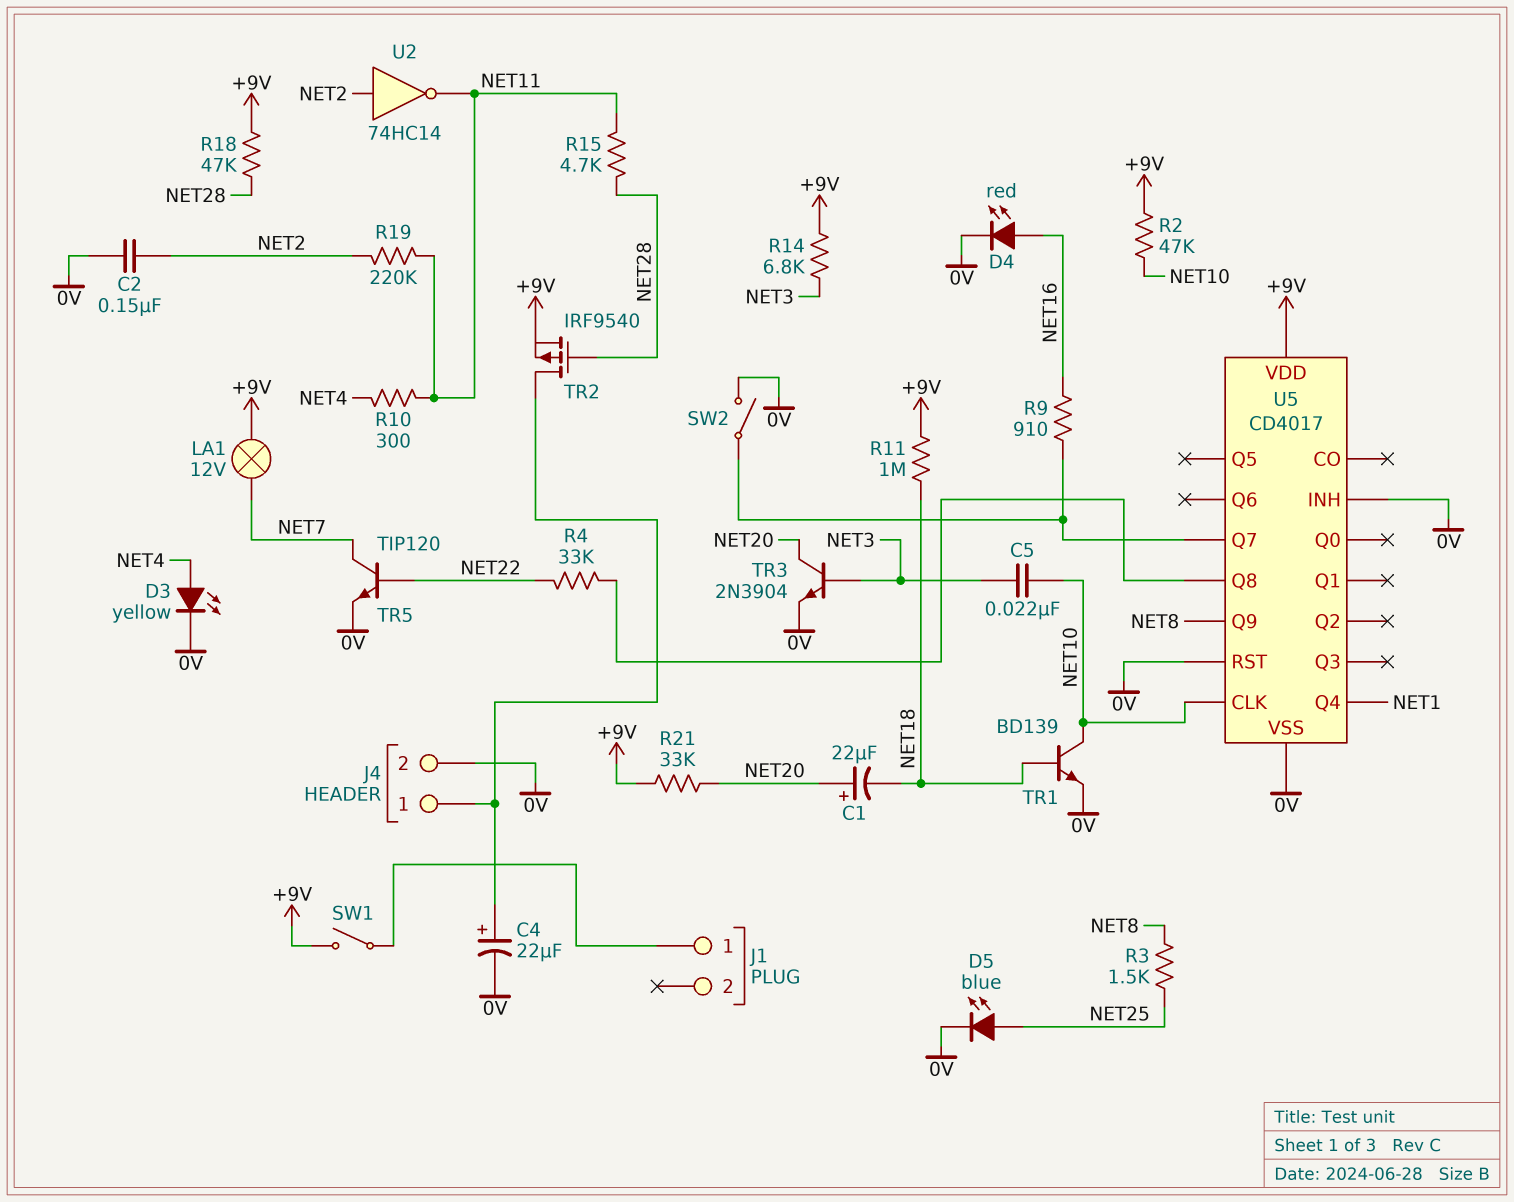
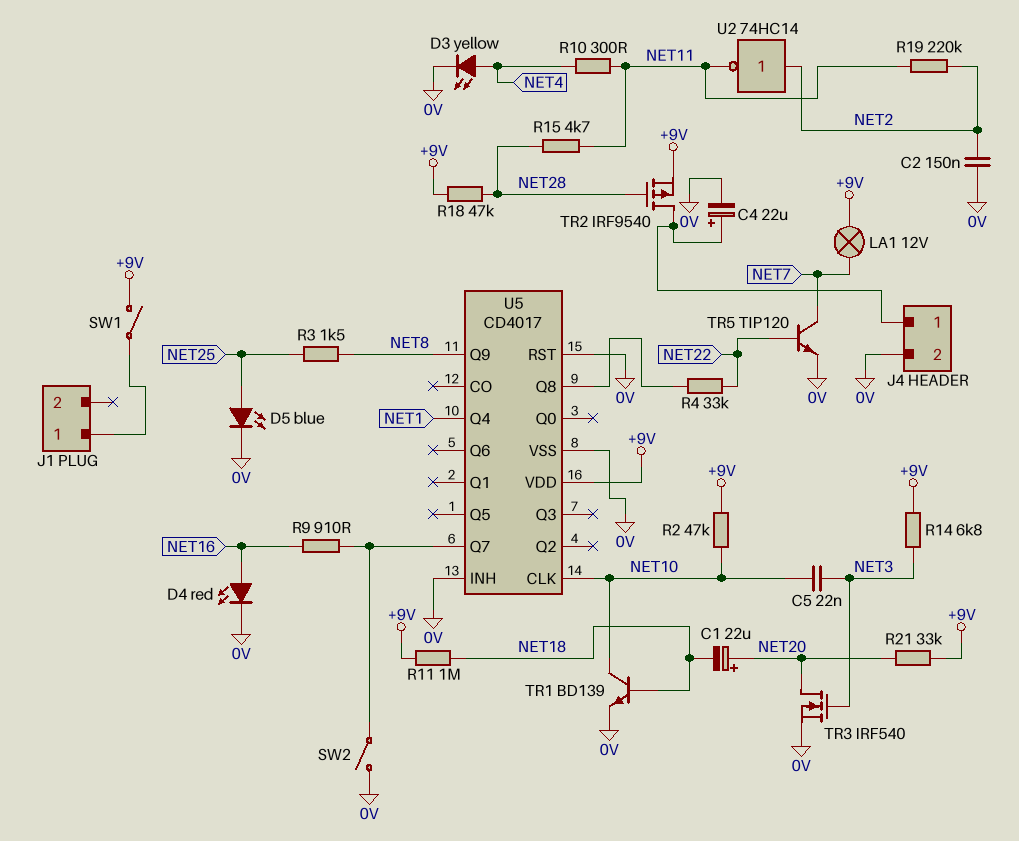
TR3: NPN 2N3904 (B NET3, C NET20, E 0V) -> NMOS IRF540 (G NET3, D NET20, S 0V)

